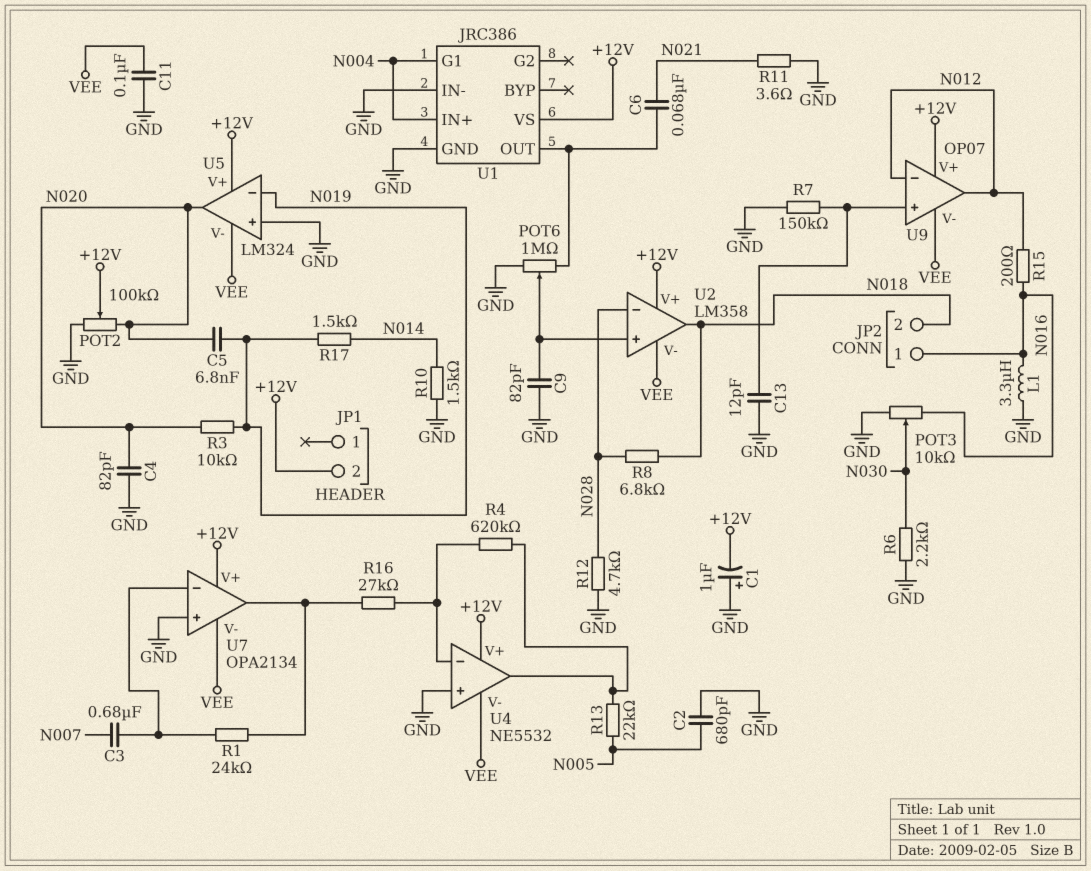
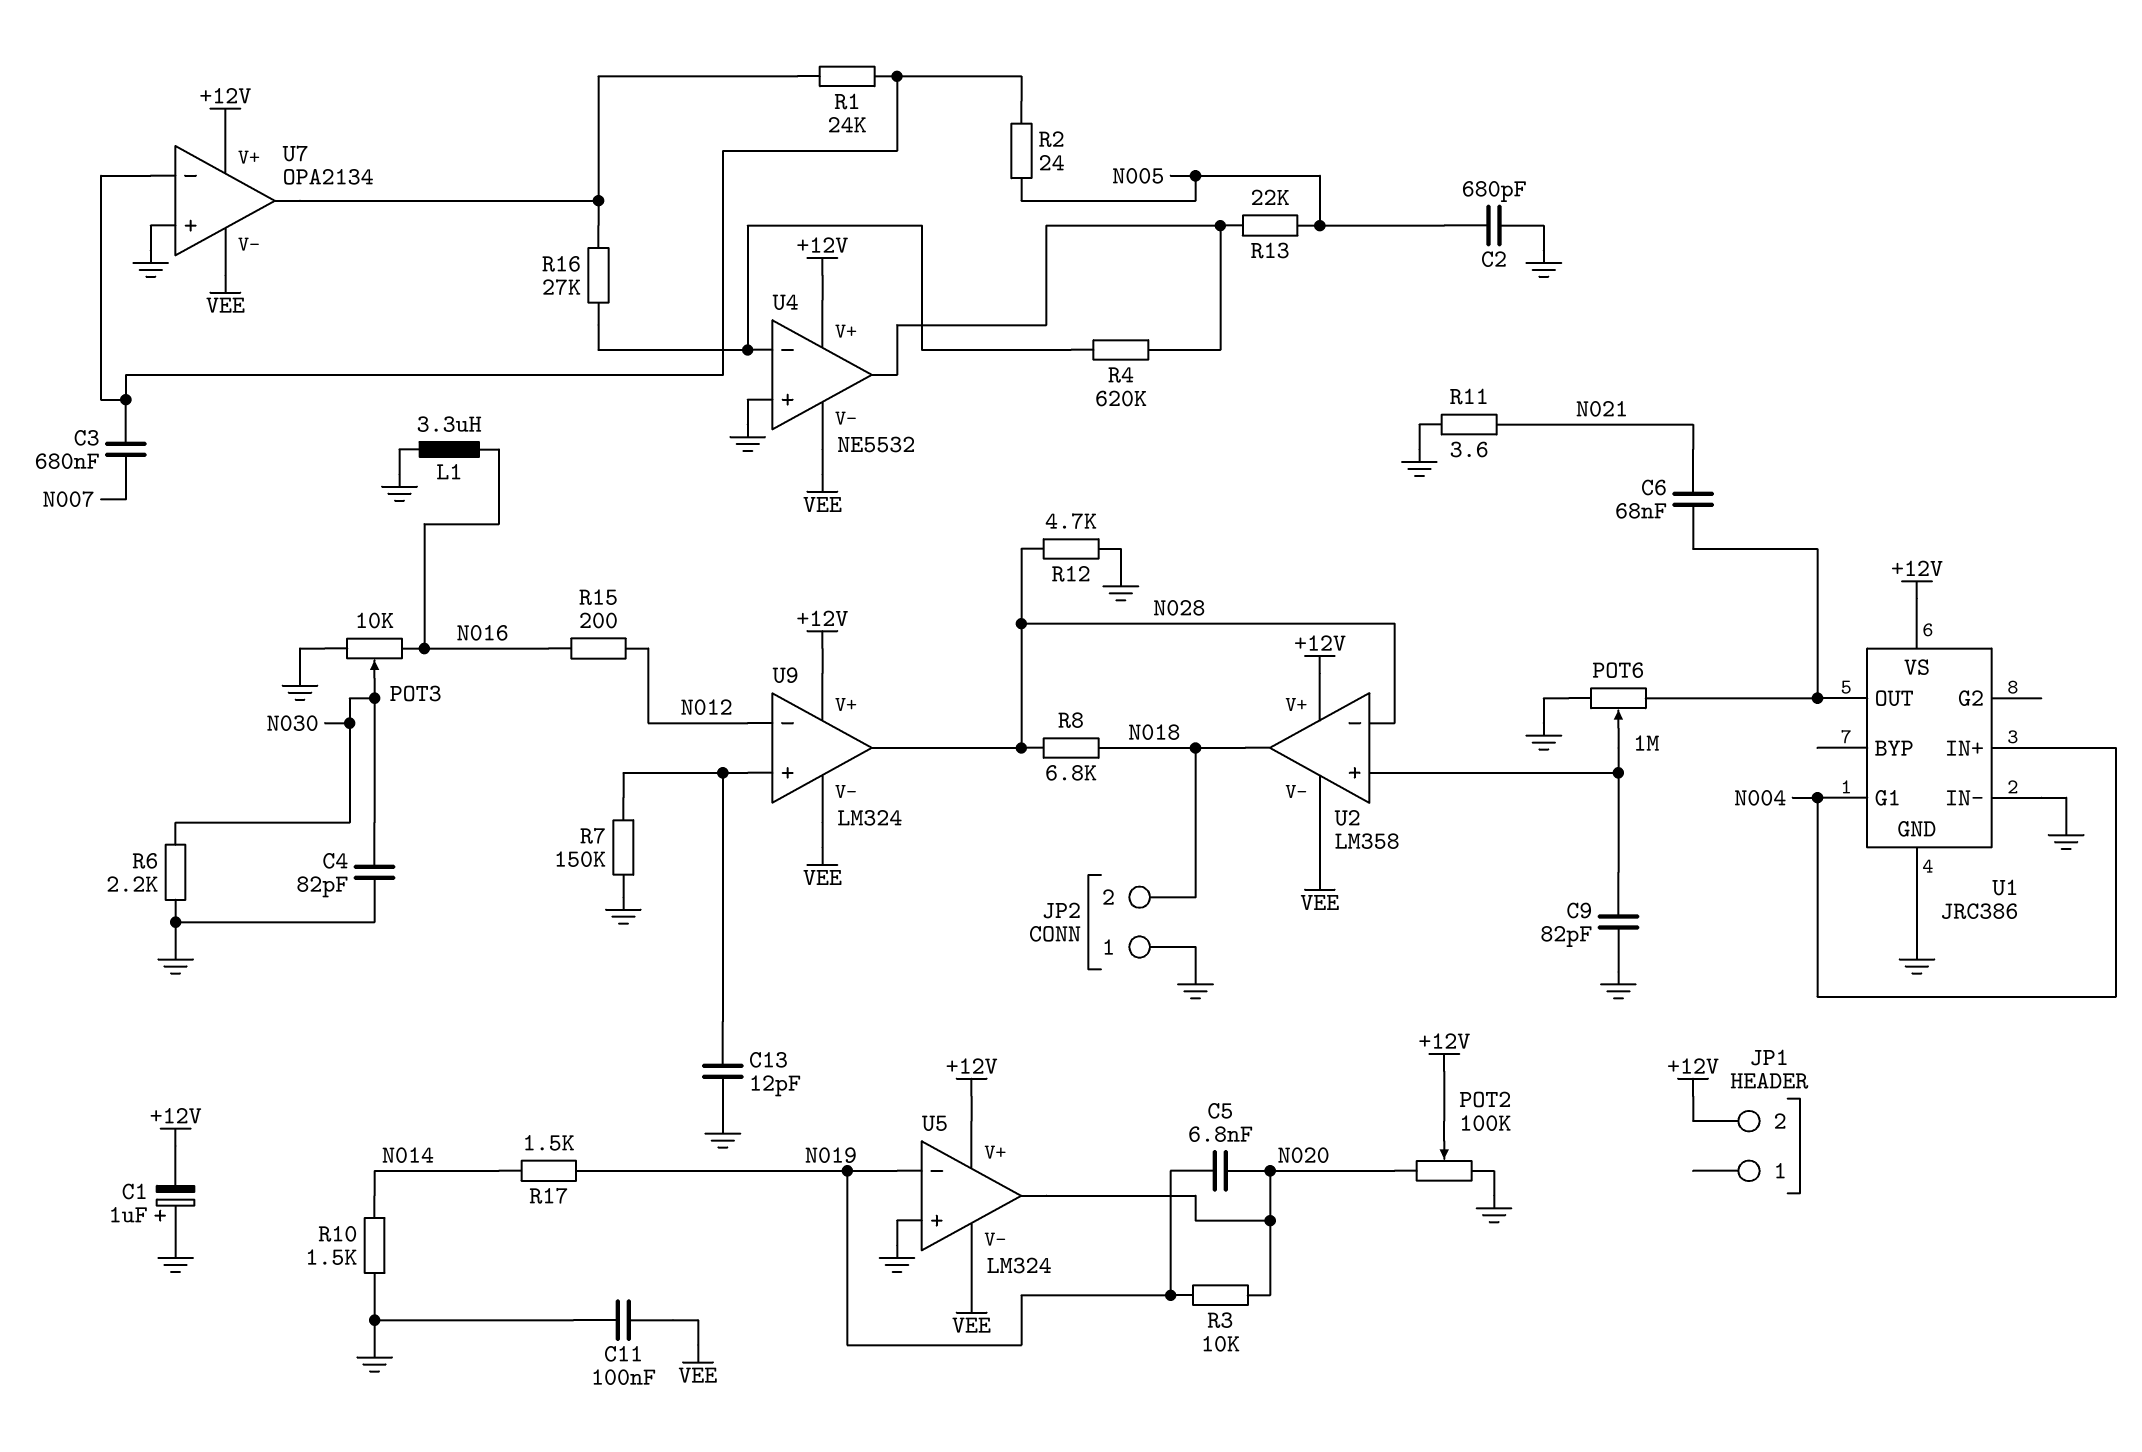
C4: 82pF (GND, N020) -> 82pF (GND, N030)
JP2 pin 1: N016 -> GND
R2: none -> 24 (N005, U7/in-)
U9: OP07 -> LM324
U9 pin out: N012 -> N028

